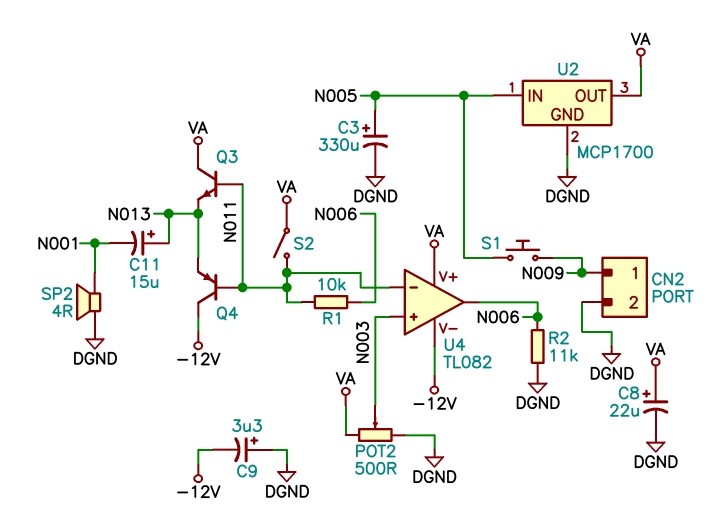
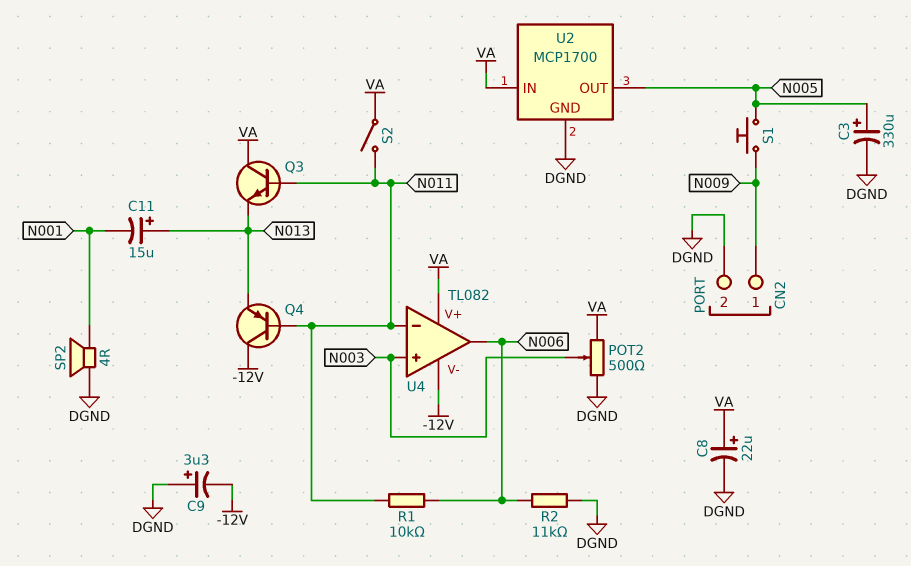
U2 pin IN: N005 -> VA
U2 pin OUT: VA -> N005

